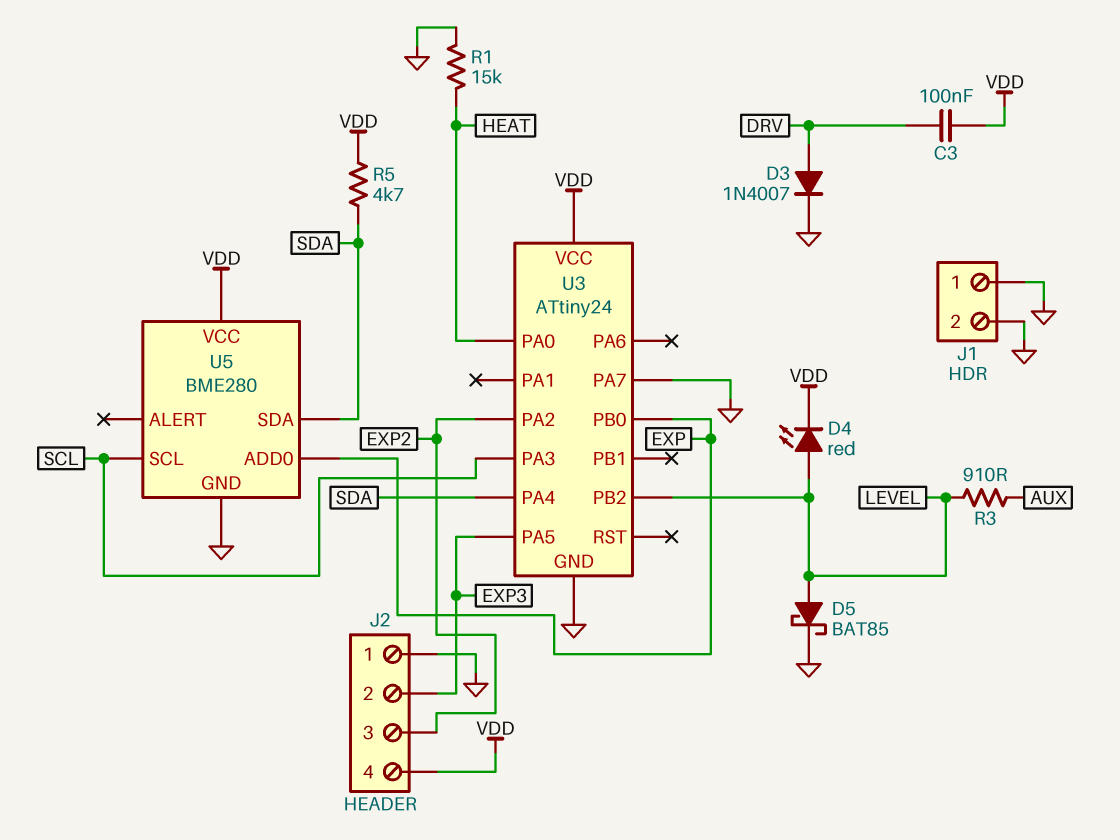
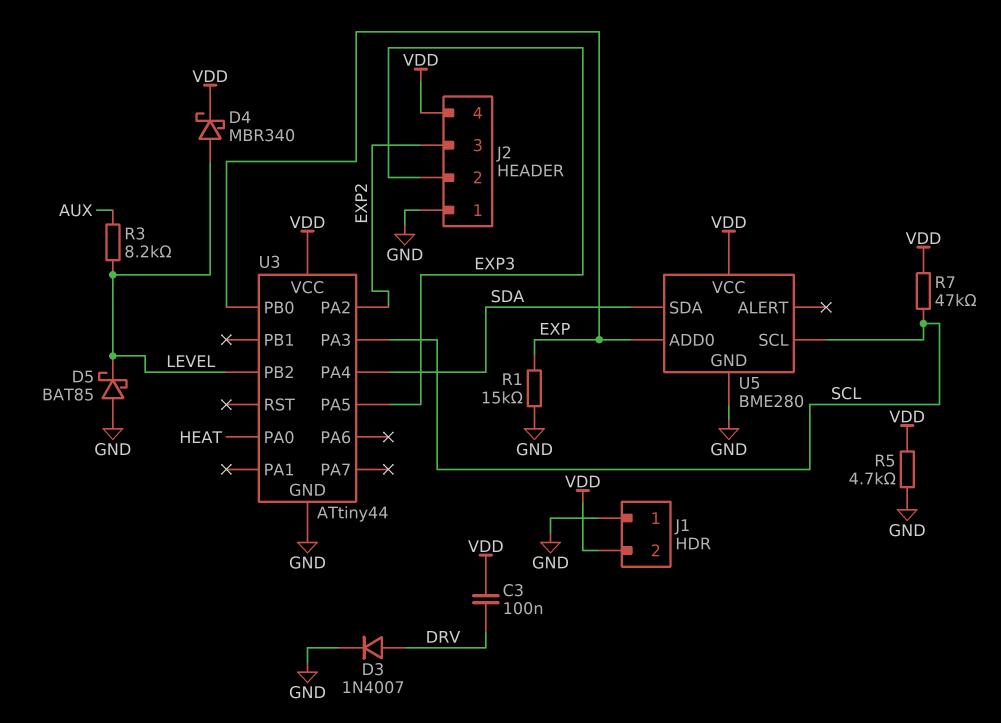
D4: LED red (A LEVEL, K VDD) -> schottky MBR340 (A LEVEL, K VDD)
D5: schottky BAT85 (A LEVEL, K GND) -> schottky BAT85 (A GND, K LEVEL)
J1 pin 2: GND -> VDD
R1: 15k (GND, HEAT) -> 15k (EXP, GND)
R3: 910 (AUX, LEVEL) -> 8.2k (AUX, LEVEL)
R5: 4.7k (SDA, VDD) -> 4.7k (GND, VDD)
R7: none -> 47k (SCL, VDD)
U3: ATtiny24 -> ATtiny44
U3 pin PA7: GND -> none

